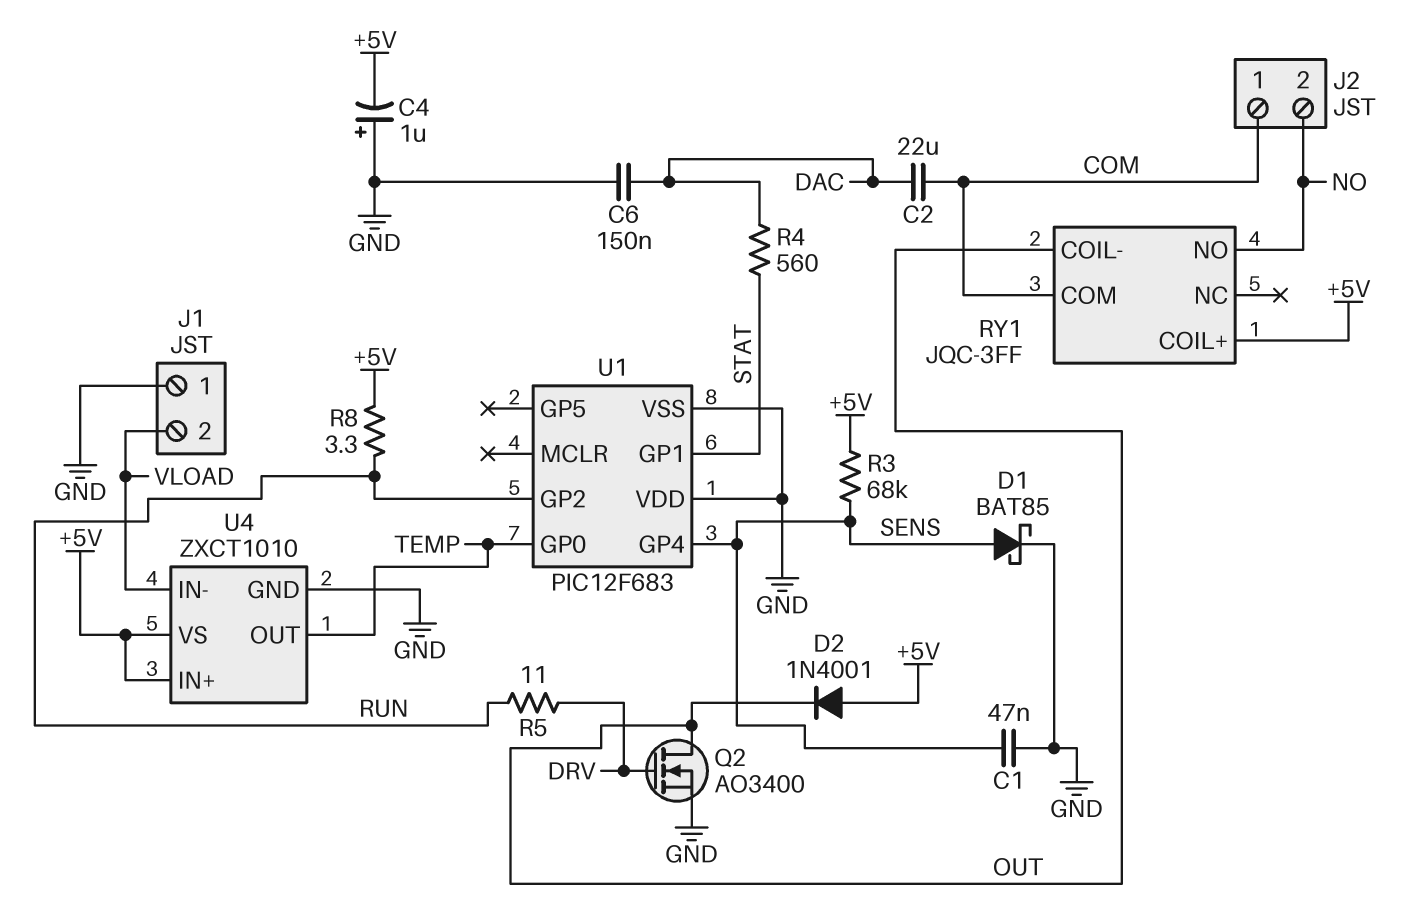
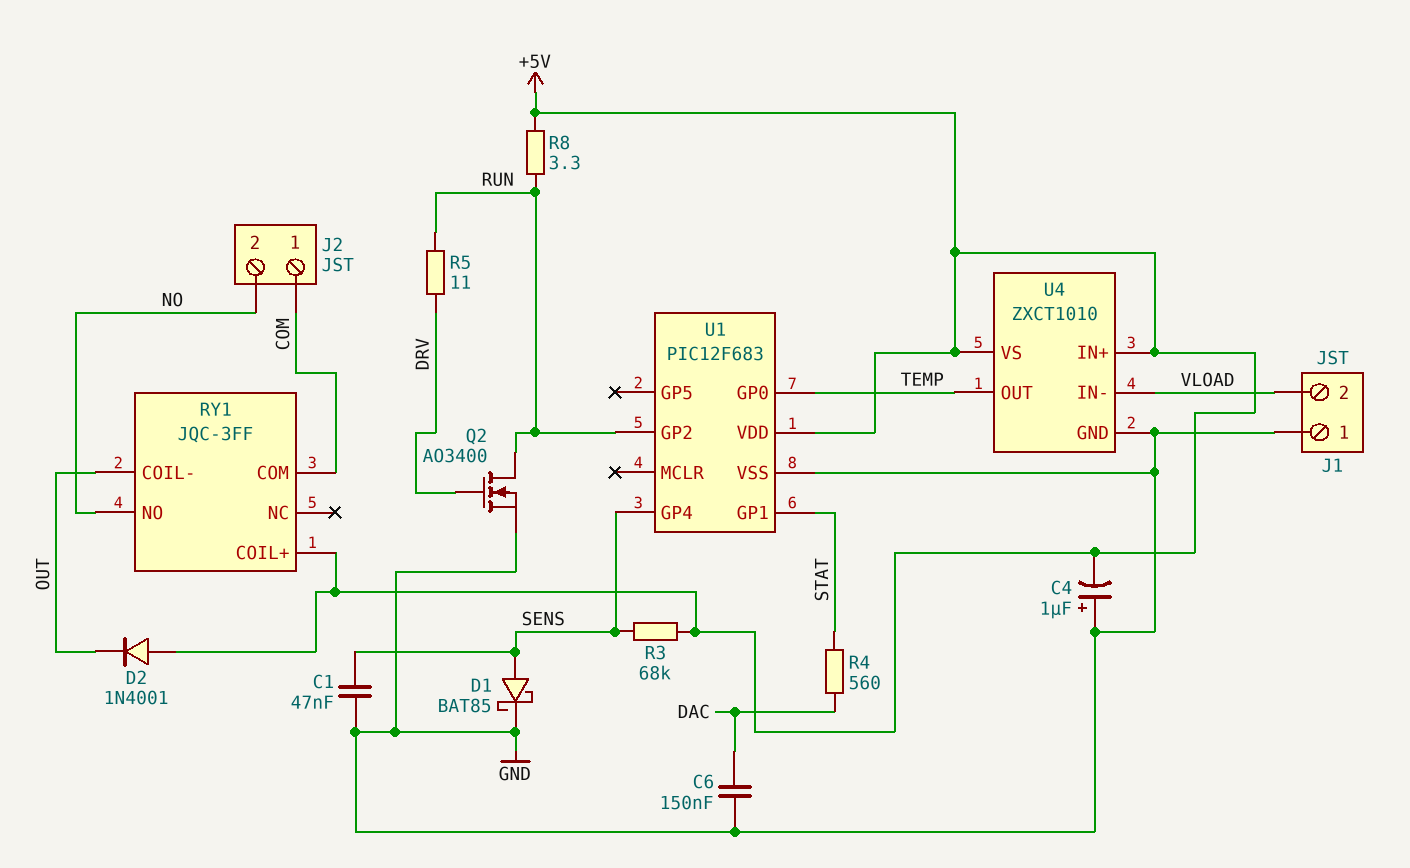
C2: 22uF (COM, DAC) -> none
Q2: NMOS AO3400 (G DRV, D OUT, S GND) -> NMOS AO3400 (G DRV, D RUN, S GND)
U1 pin VDD: GND -> +5V

